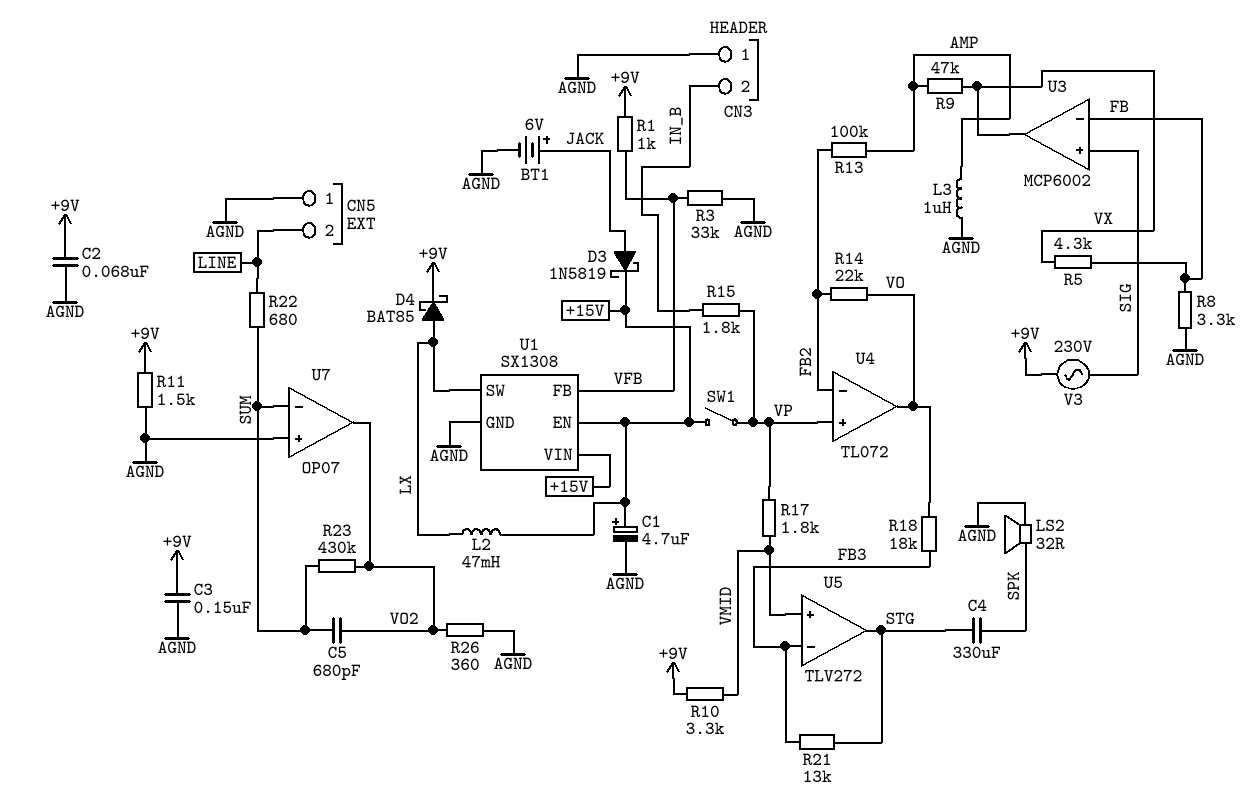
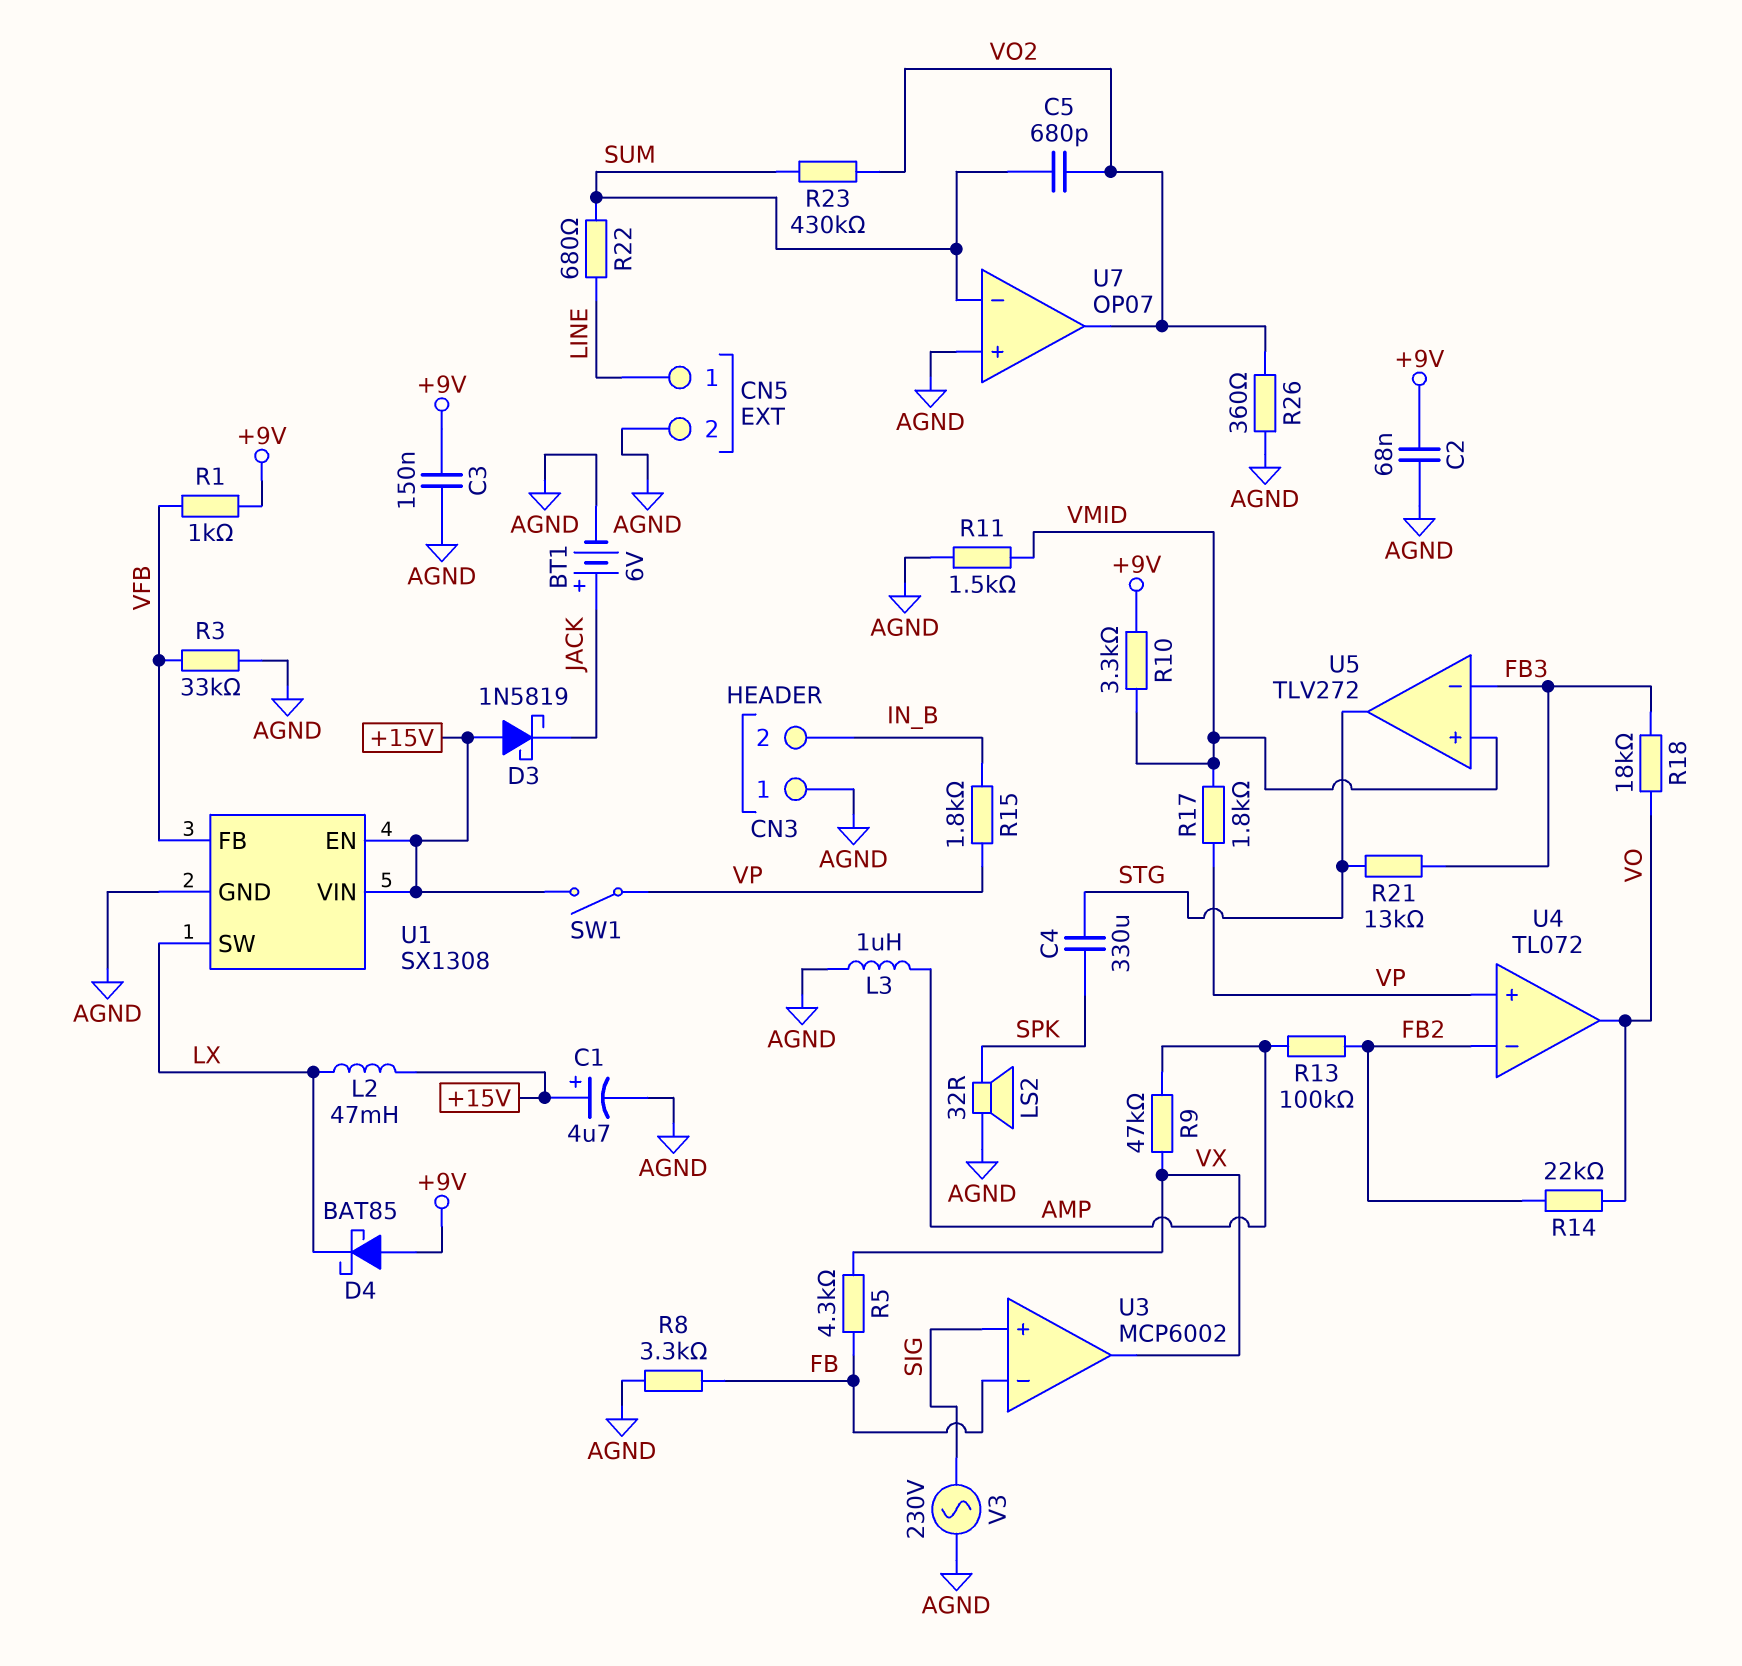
CN5 pin 1: AGND -> LINE
CN5 pin 2: LINE -> AGND
D3: schottky 1N5819 (A JACK, K +15V) -> schottky 1N5819 (A +15V, K JACK)
D4: schottky BAT85 (A LX, K +9V) -> schottky BAT85 (A +9V, K LX)
R11: 1.5k (+9V, AGND) -> 1.5k (AGND, VMID)
V3: AC 230V (+9V, SIG) -> AC 230V (AGND, SIG)

